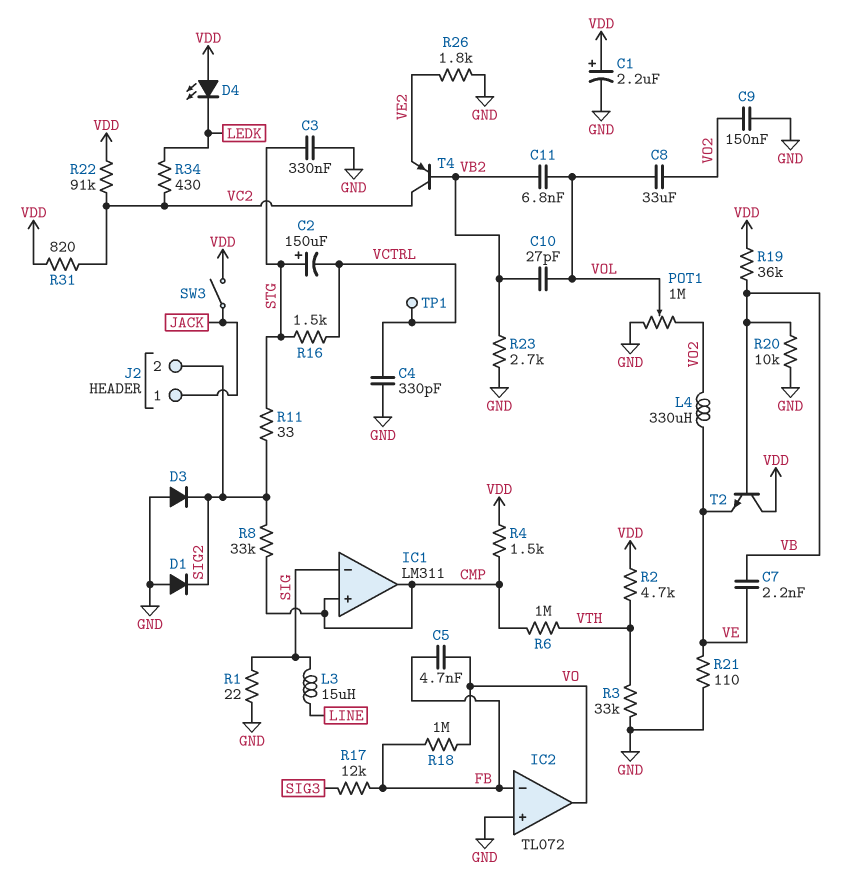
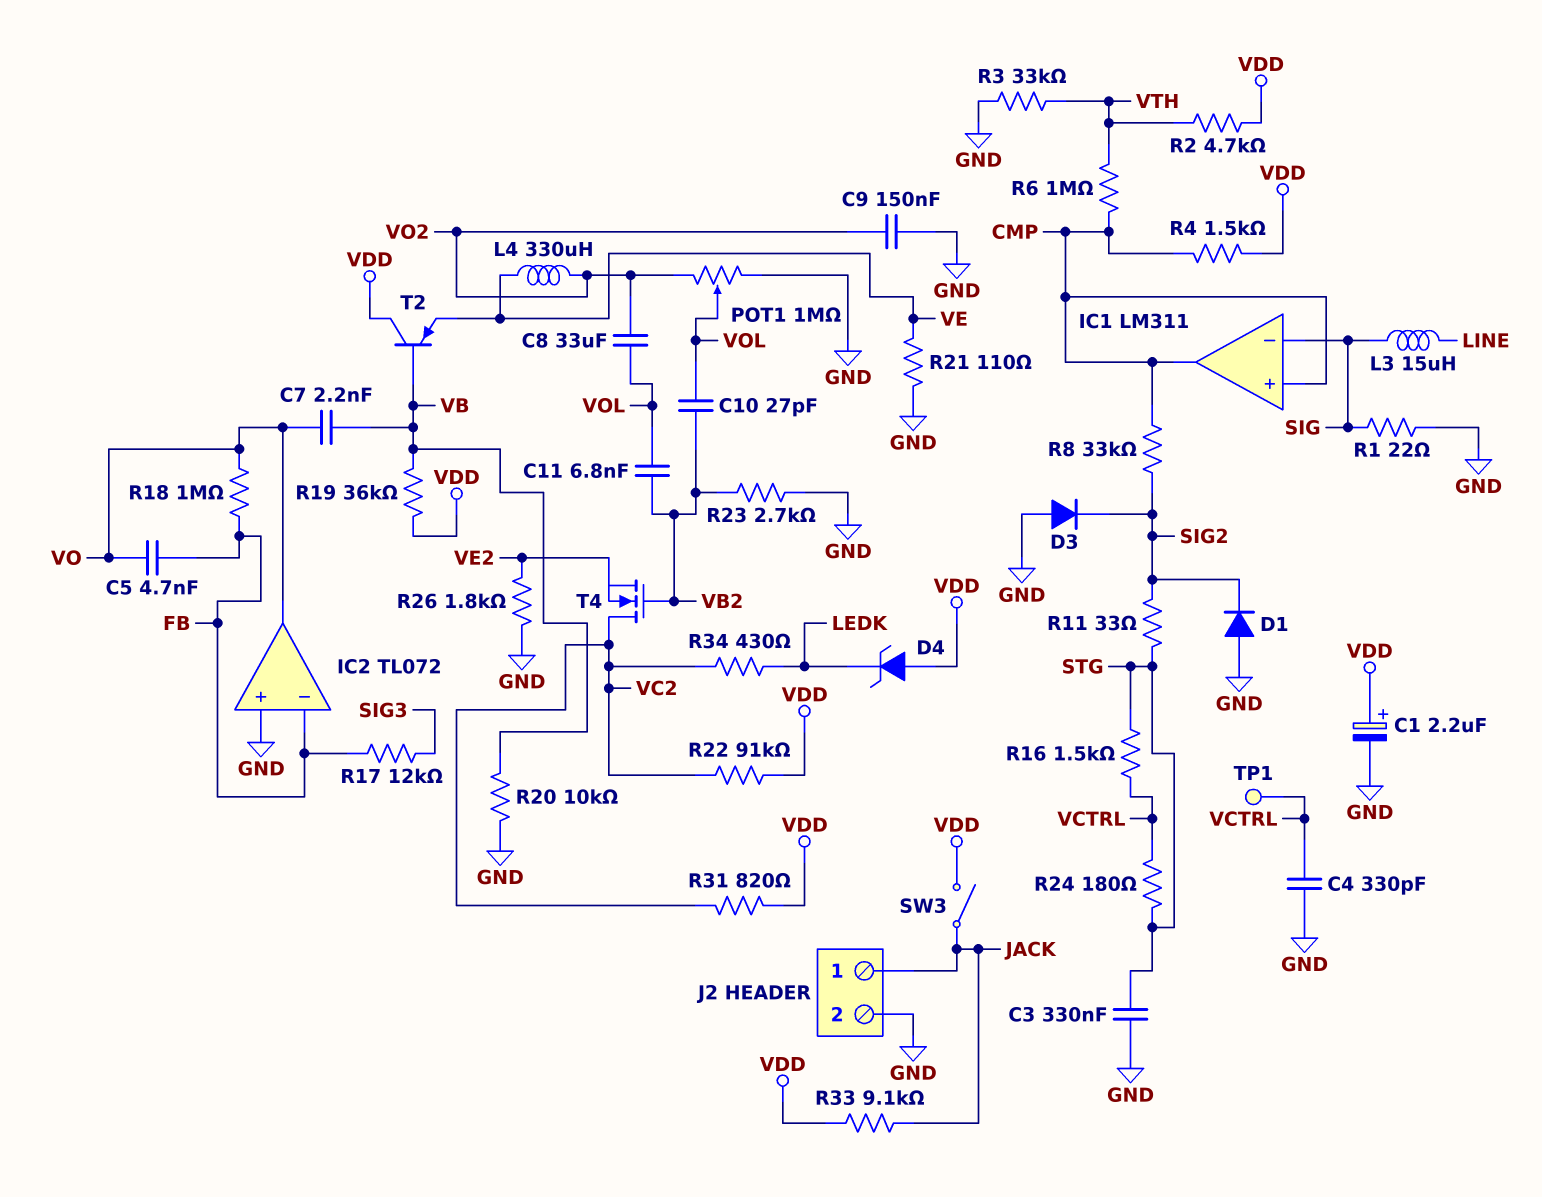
C2: 150uF (plus STG, minus VCTRL) -> none
C7: 2.2nF (VB, VE) -> 2.2nF (VB, VO)
D4: LED (A VDD, K LEDK) -> zener (A VDD, K LEDK)
J2 pin 2: SIG2 -> GND
R24: none -> 180 (STG, VCTRL)
R33: none -> 9.1k (JACK, VDD)
T2: NPN (B VB, C VDD, E VE) -> PNP (B VB, C VDD, E VE)
T4: PNP (B VB2, C VC2, E VE2) -> NMOS (G VB2, D VC2, S VE2)

